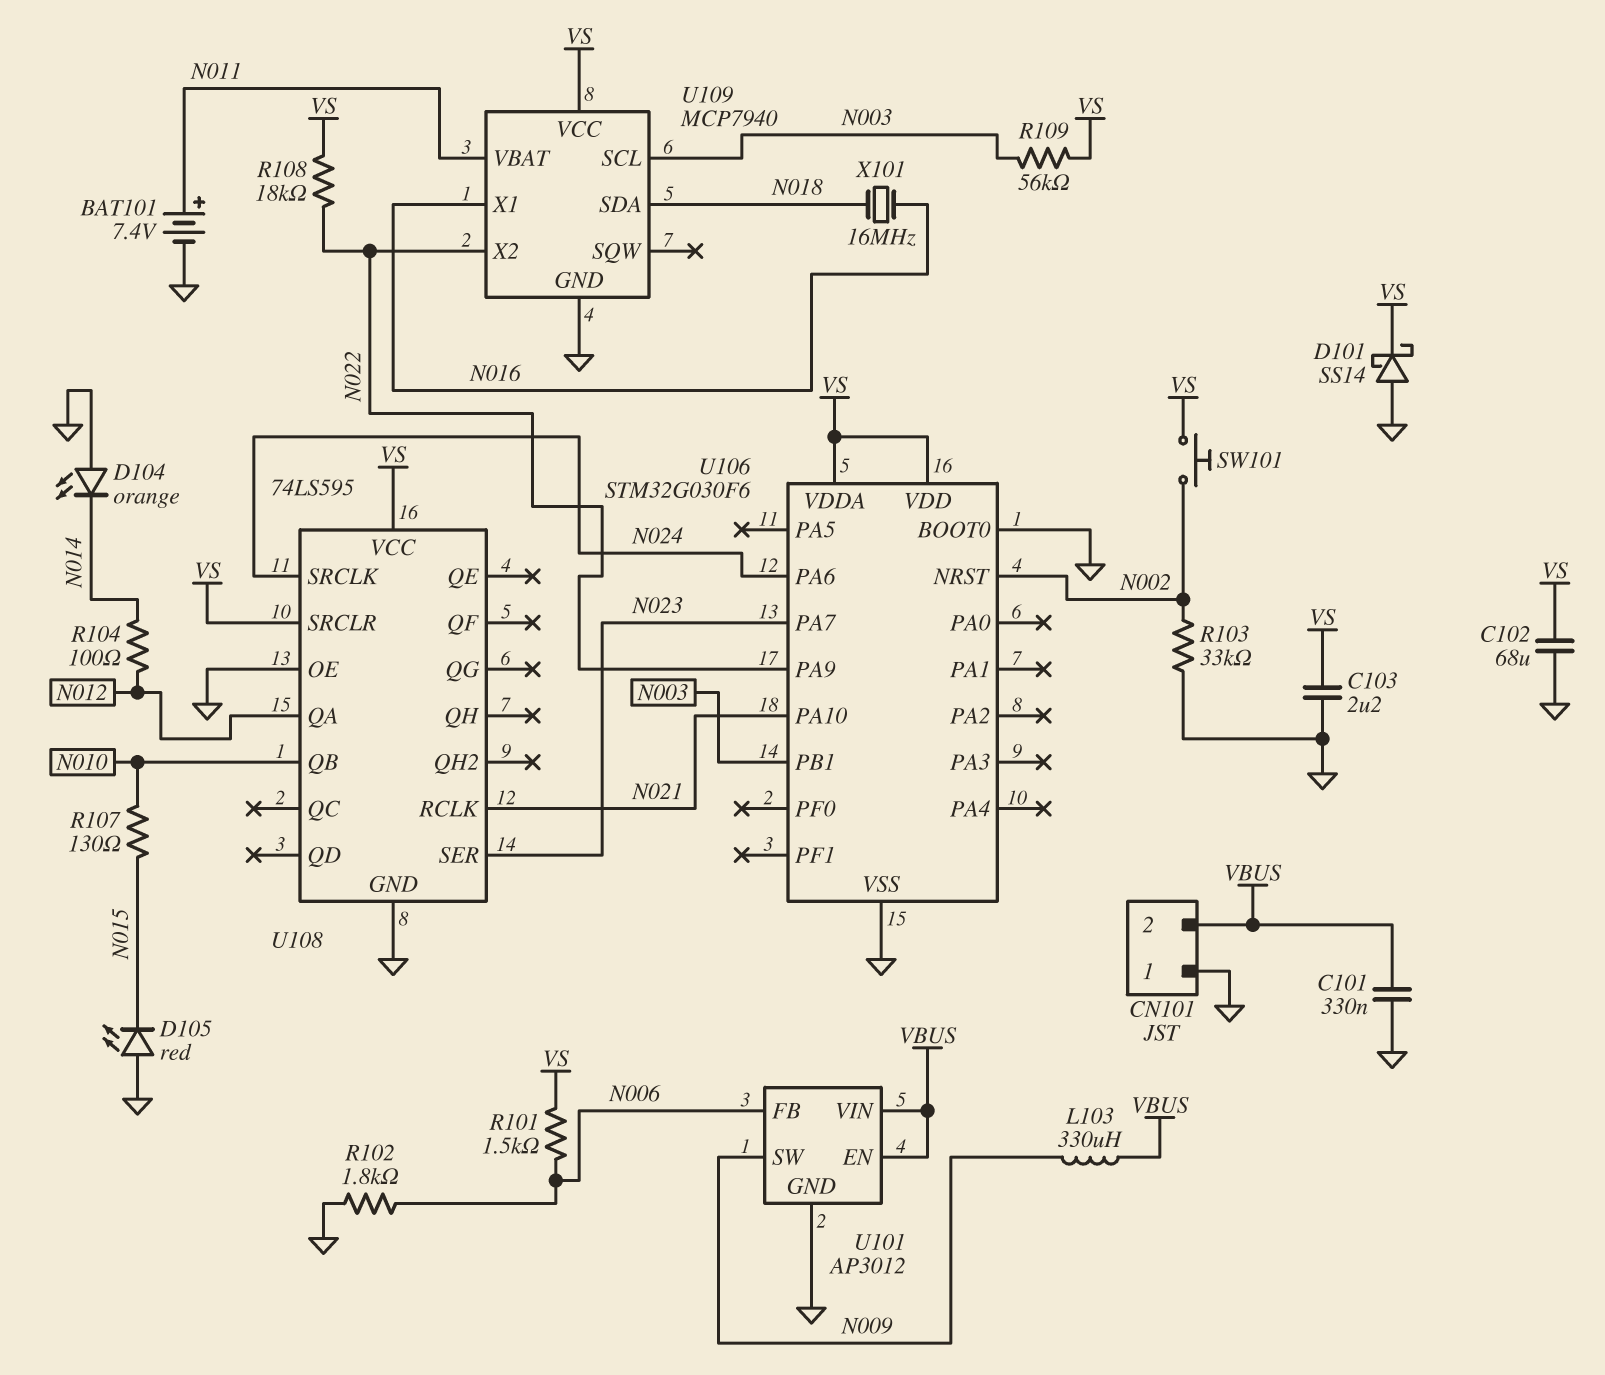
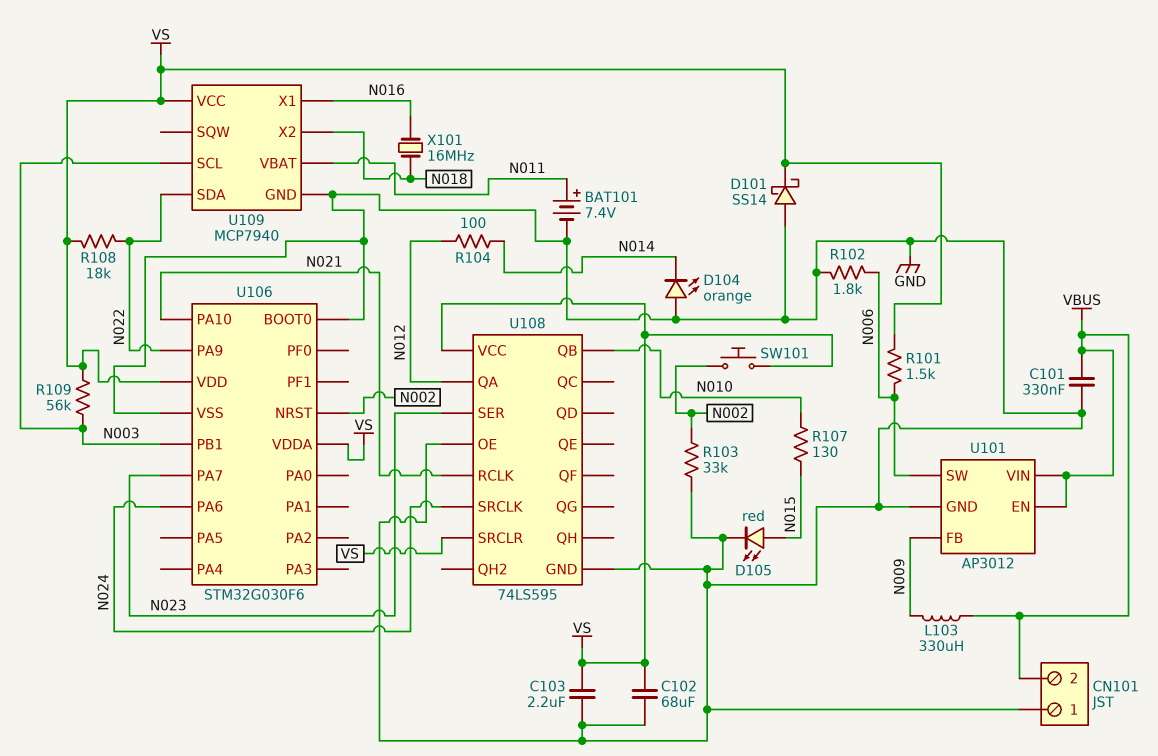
D105: LED red (A GND, K N015) -> LED red (A N015, K GND)
U101 pin FB: N006 -> N009
U101 pin SW: N009 -> N006
U109 pin SDA: N018 -> N022
U109 pin X2: N022 -> N018

